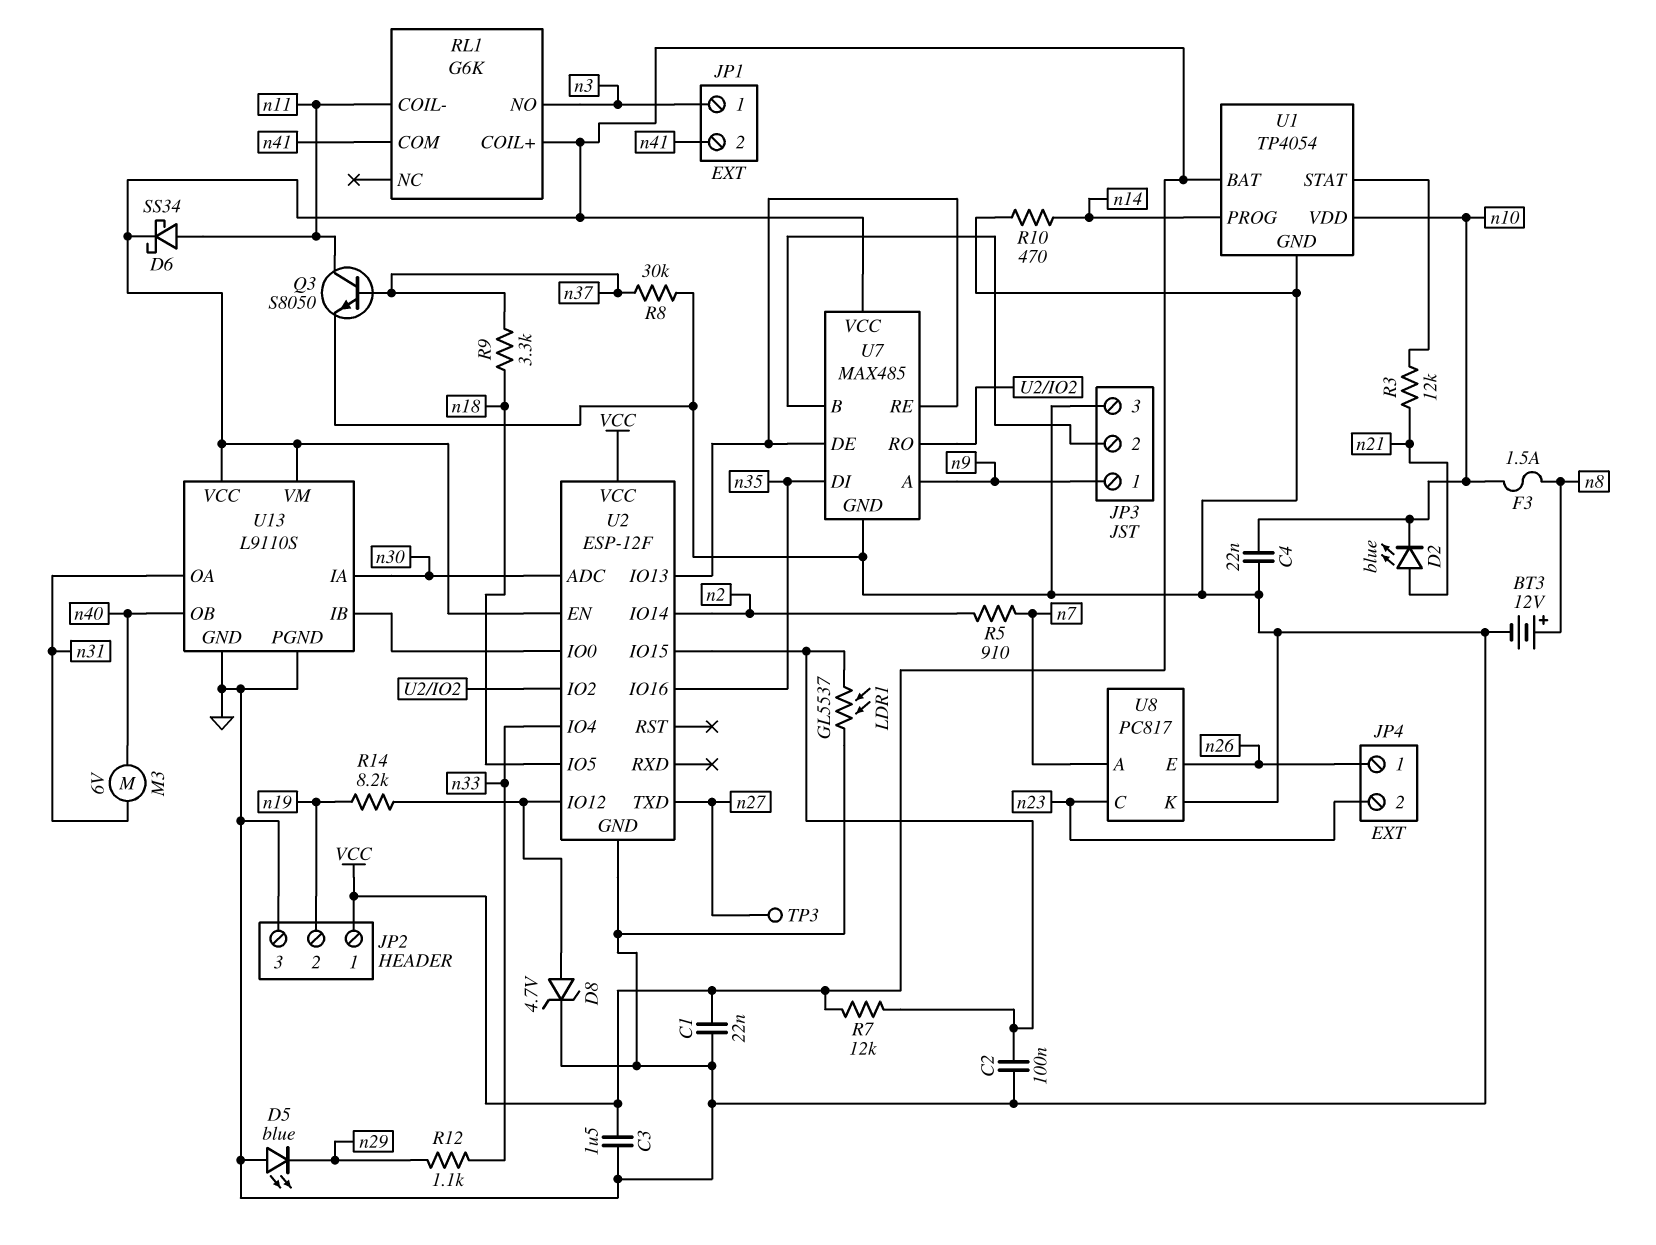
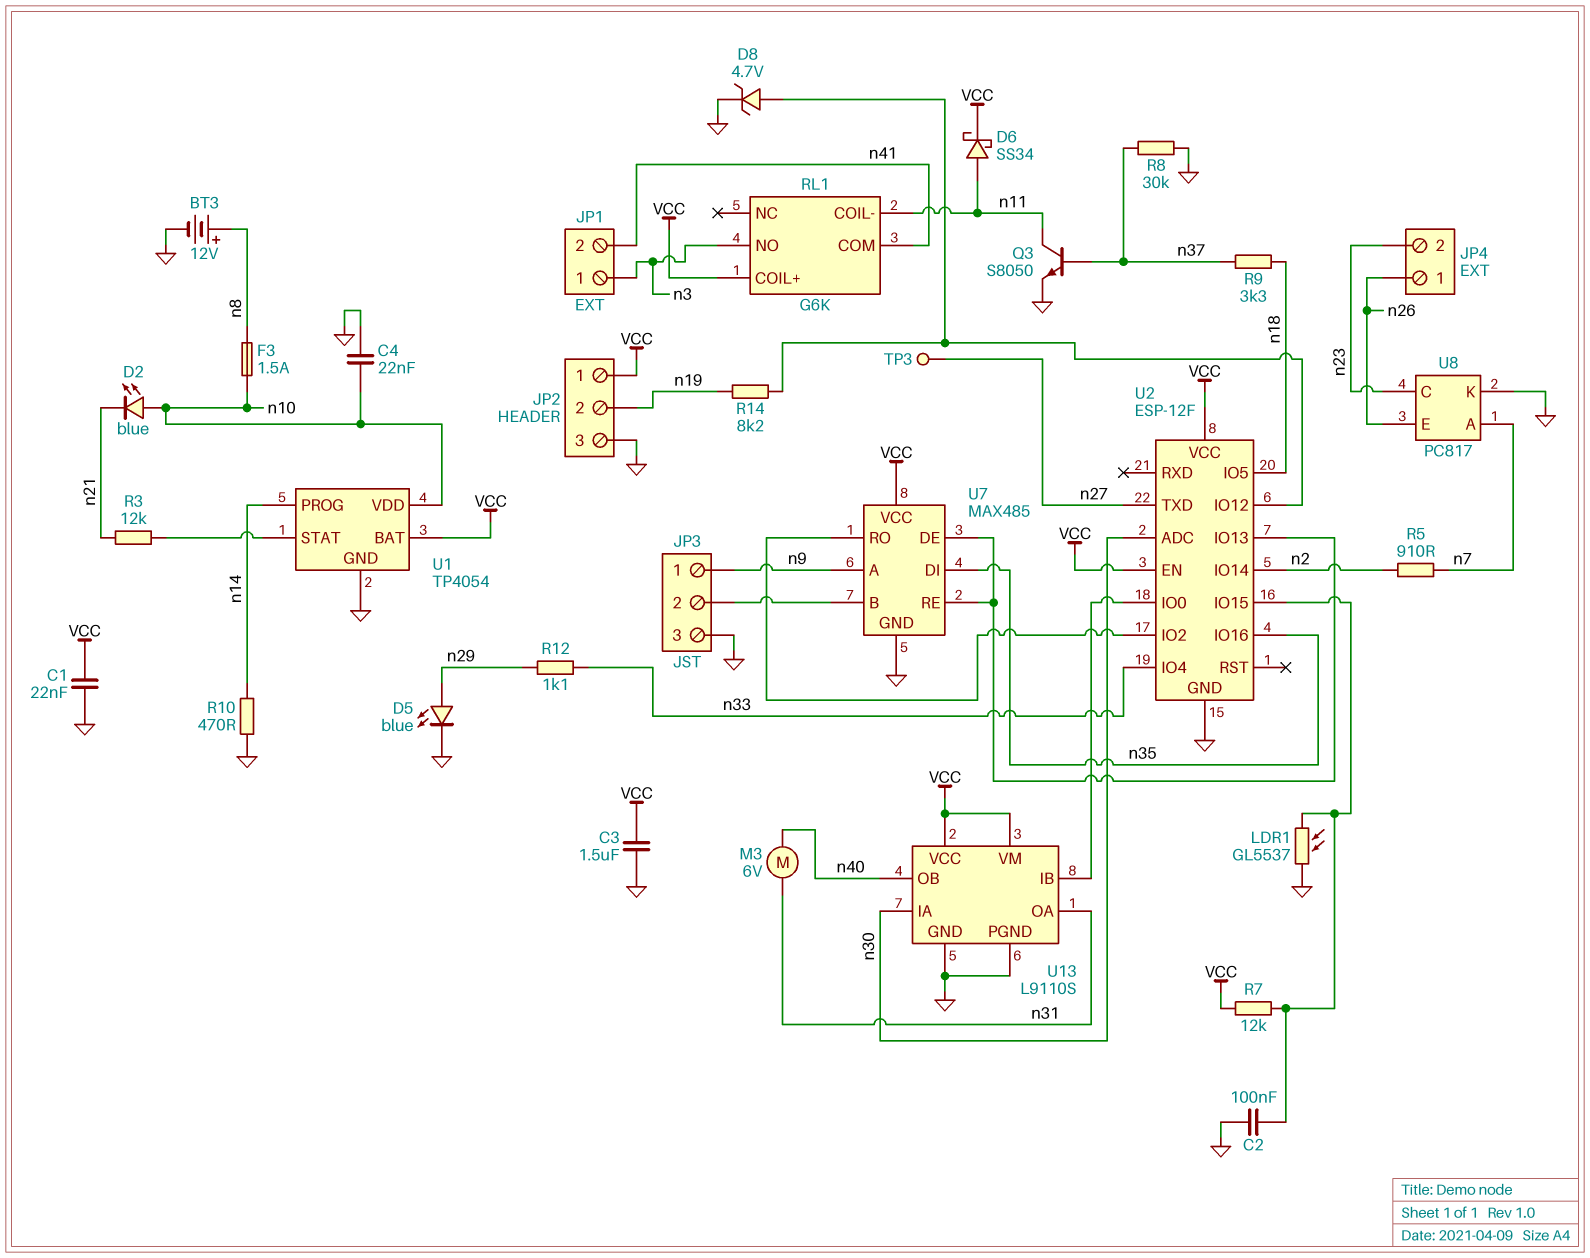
D2: LED blue (A n21, K n10) -> LED blue (A n10, K n21)
D5: LED blue (A GND, K n29) -> LED blue (A n29, K GND)

